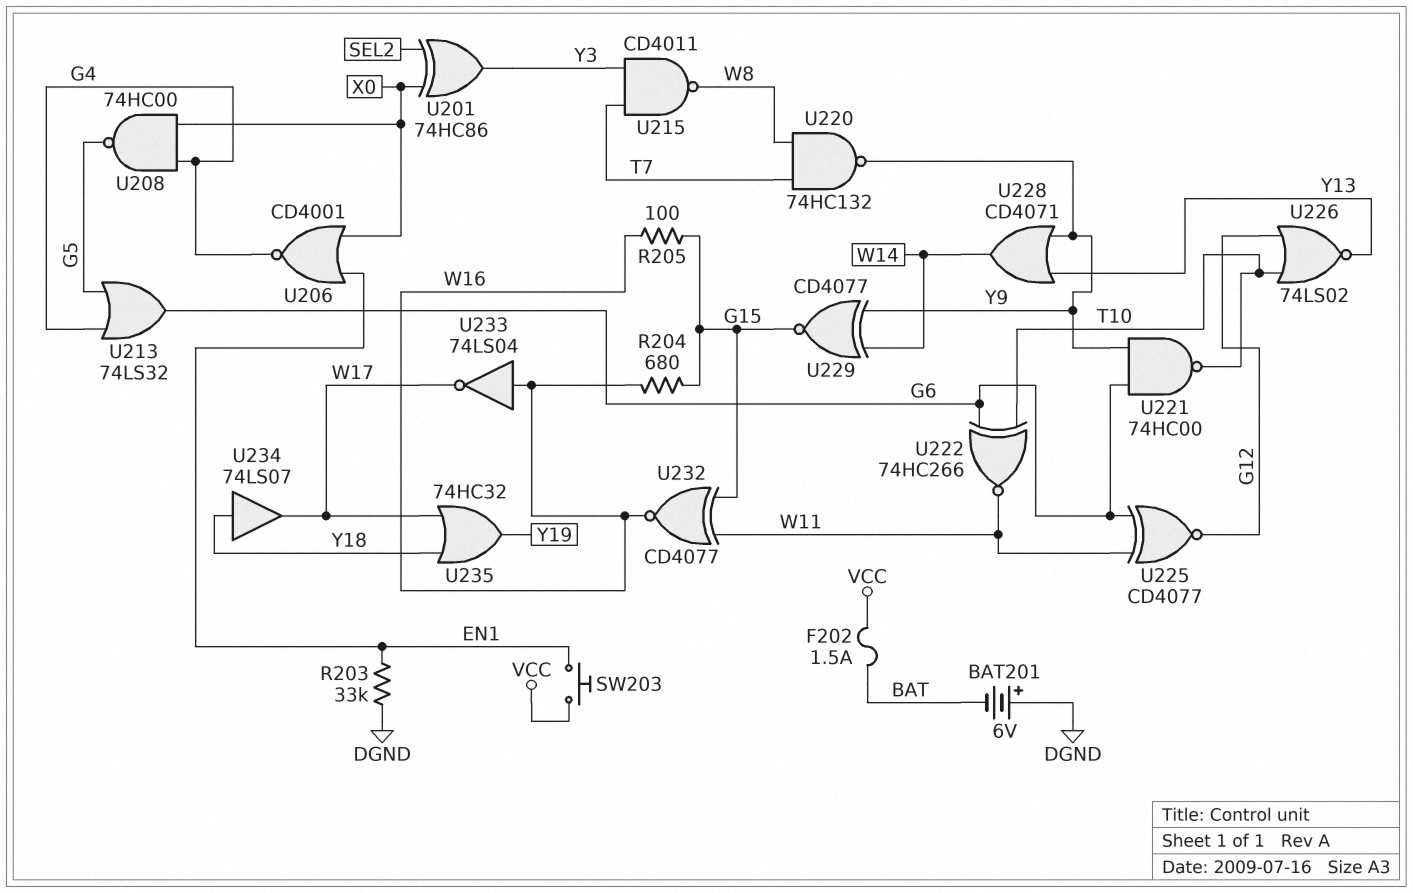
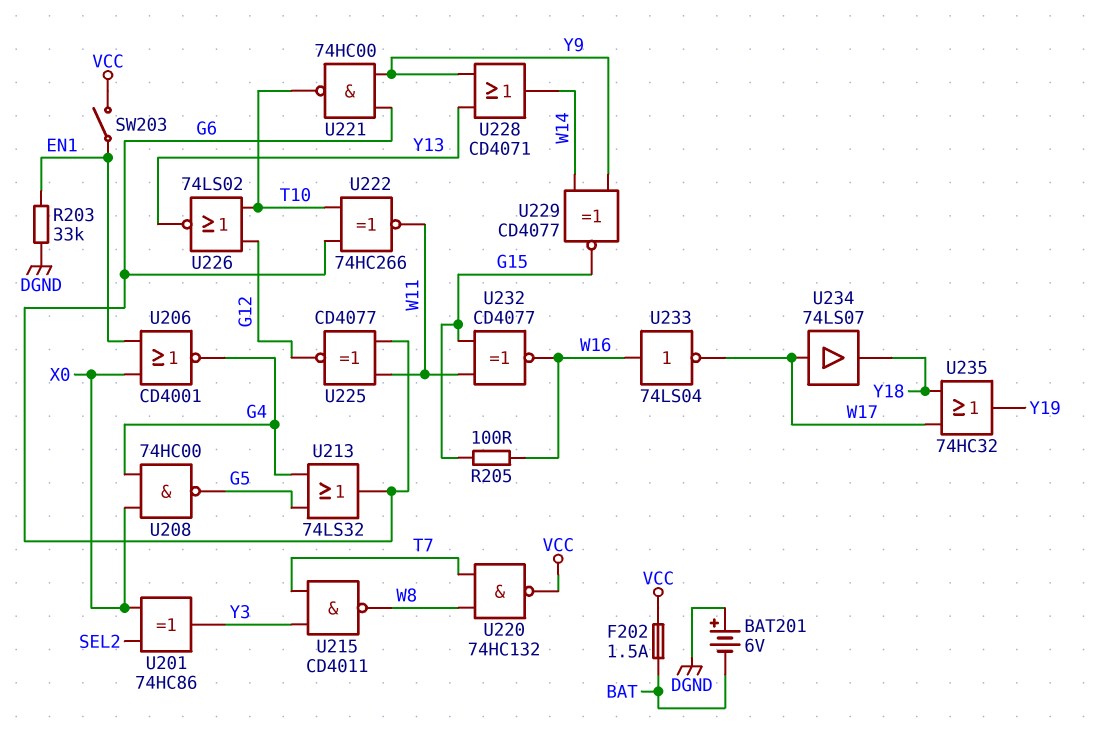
R204: 680 (G15, W16) -> none
SW203: button (EN1, VCC) -> switch (EN1, VCC)
U220: NAND 74HC132 (in T7, in W8, out Y9) -> NAND 74HC132 (in T7, in W8, out VCC)
U234: buffer 74LS07 (in Y18, out W17) -> buffer 74LS07 (in W17, out Y18)

